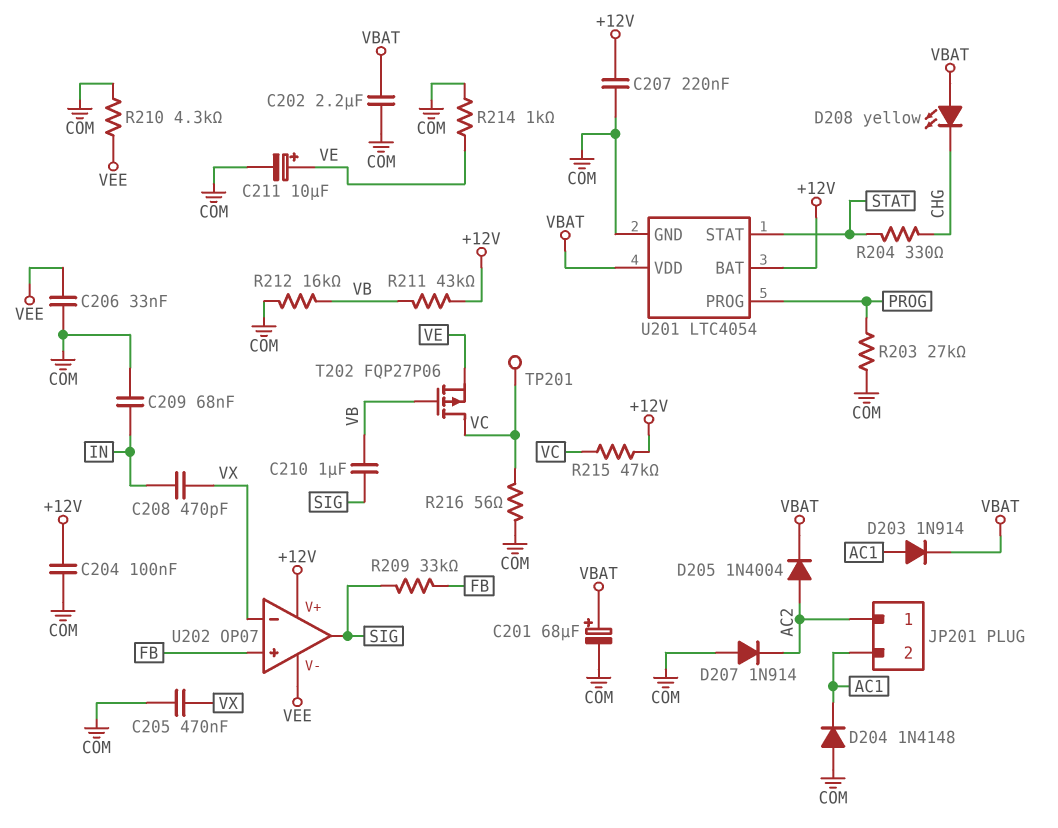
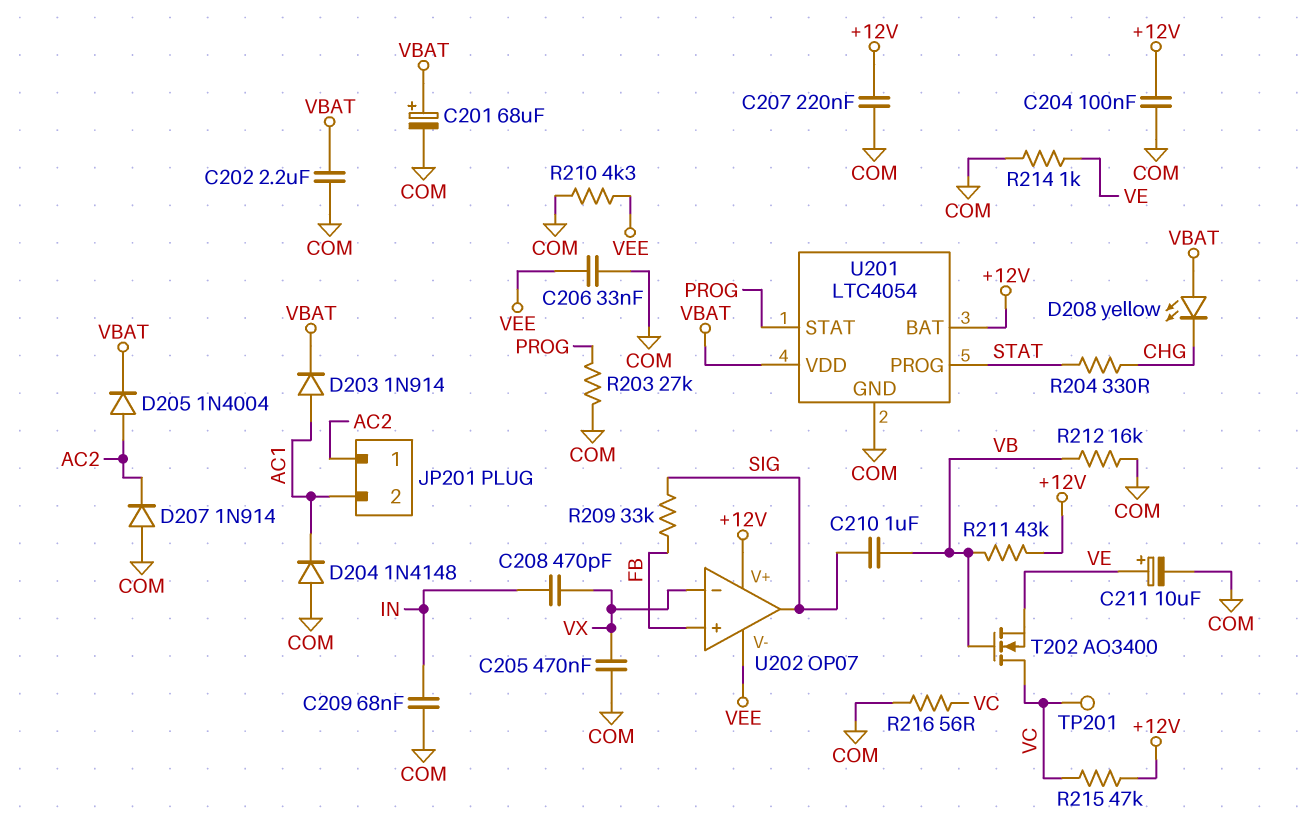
T202: PMOS FQP27P06 (G VB, D VC, S VE) -> NMOS AO3400 (G VB, D VC, S VE)
U201 pin PROG: PROG -> STAT
U201 pin STAT: STAT -> PROG

